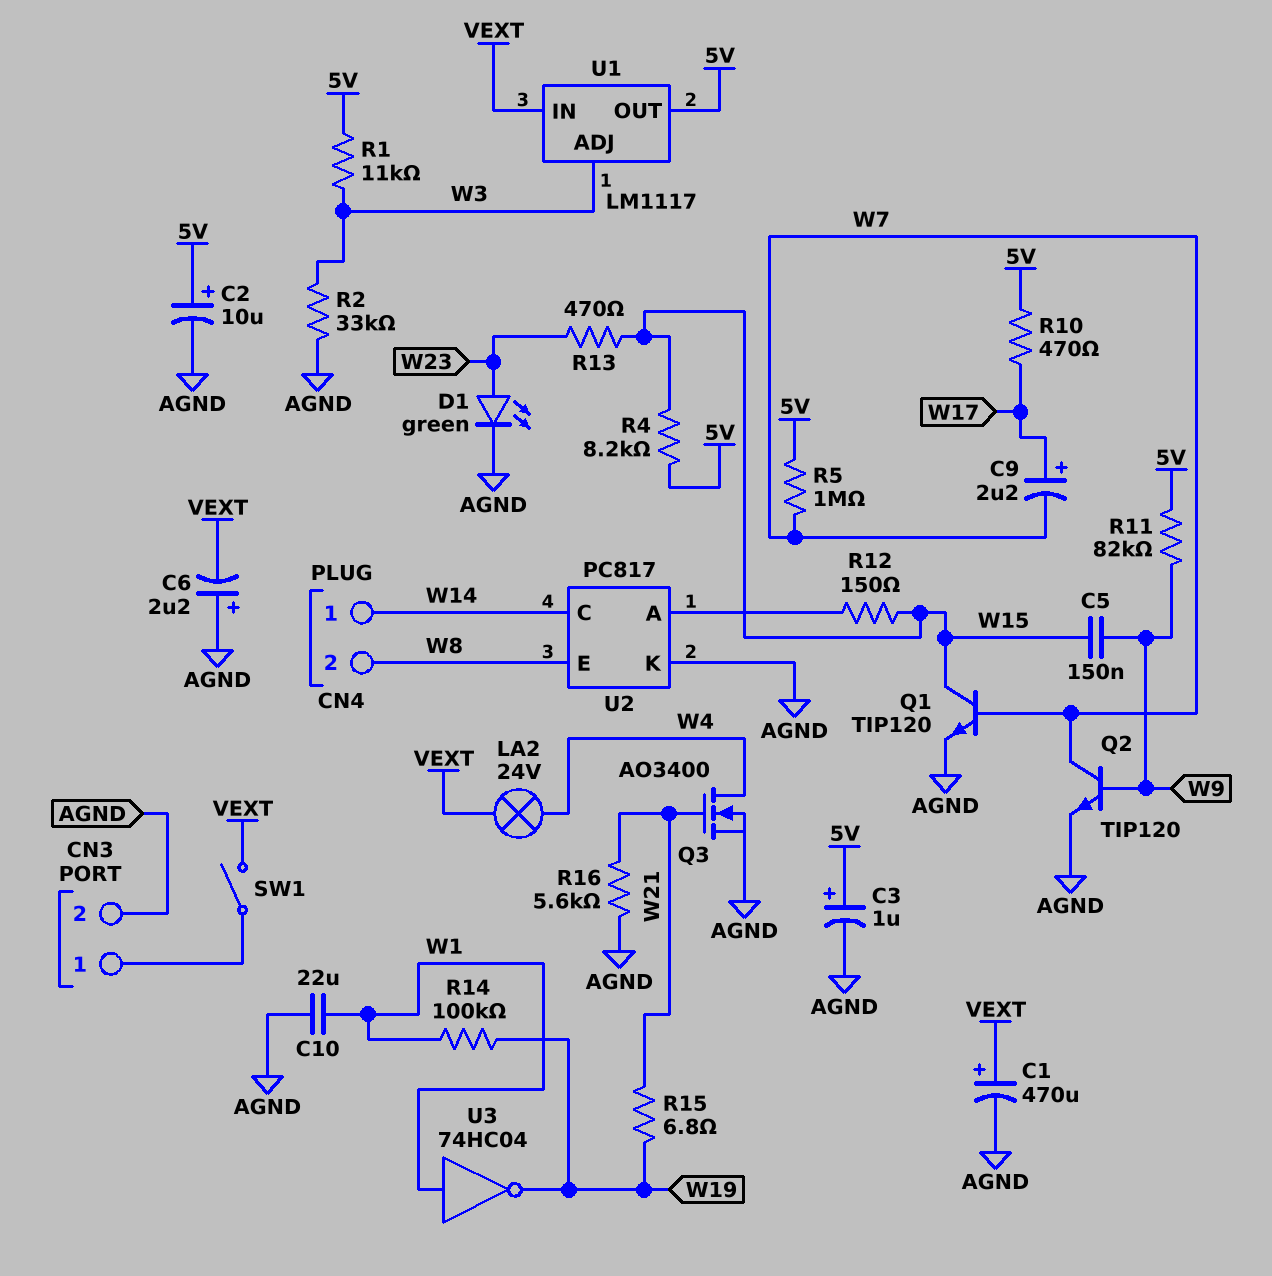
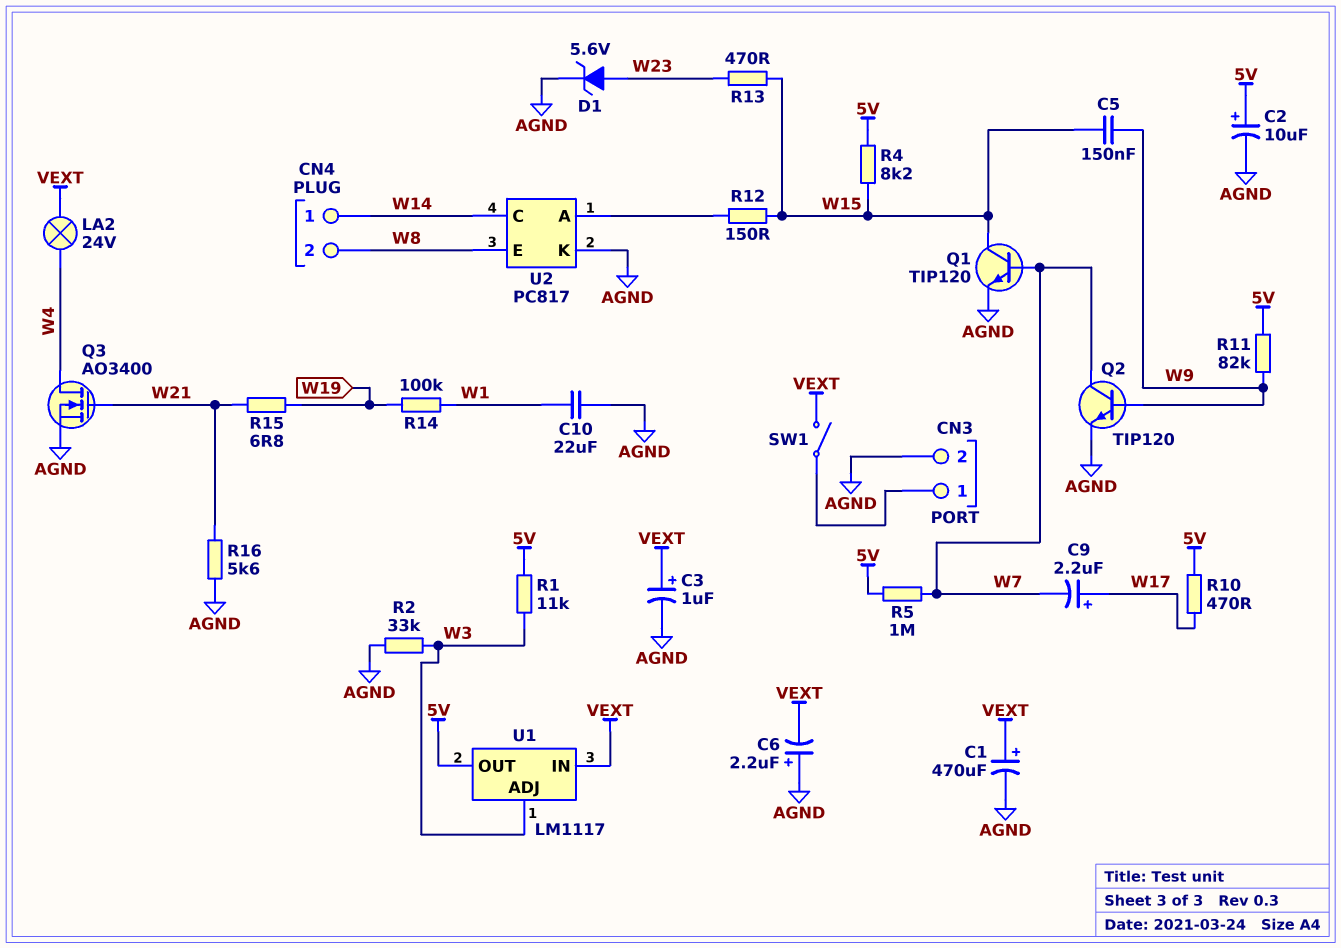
C3: 1uF (plus 5V, minus AGND) -> 1uF (plus VEXT, minus AGND)
D1: LED green (A W23, K AGND) -> zener 5.6V (A W23, K AGND)
U3: NOT 74HC04 (in W1, out W19) -> none

